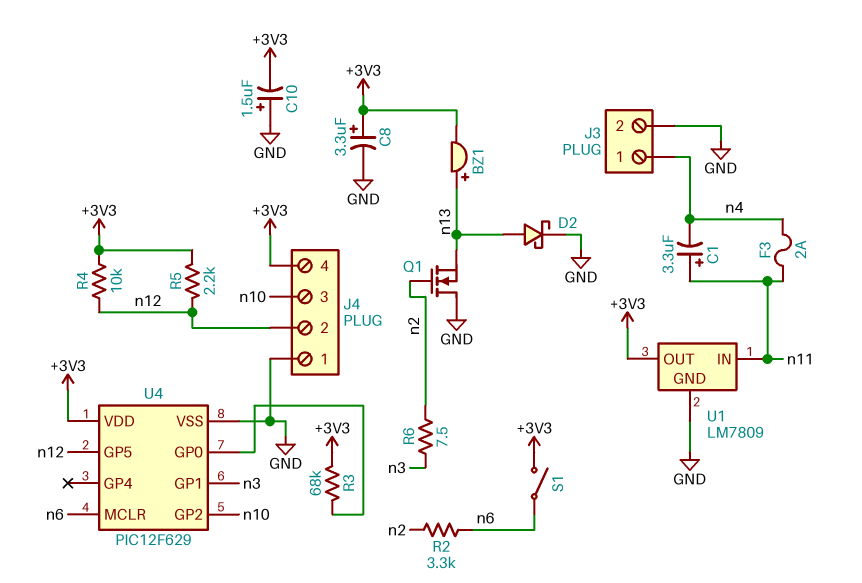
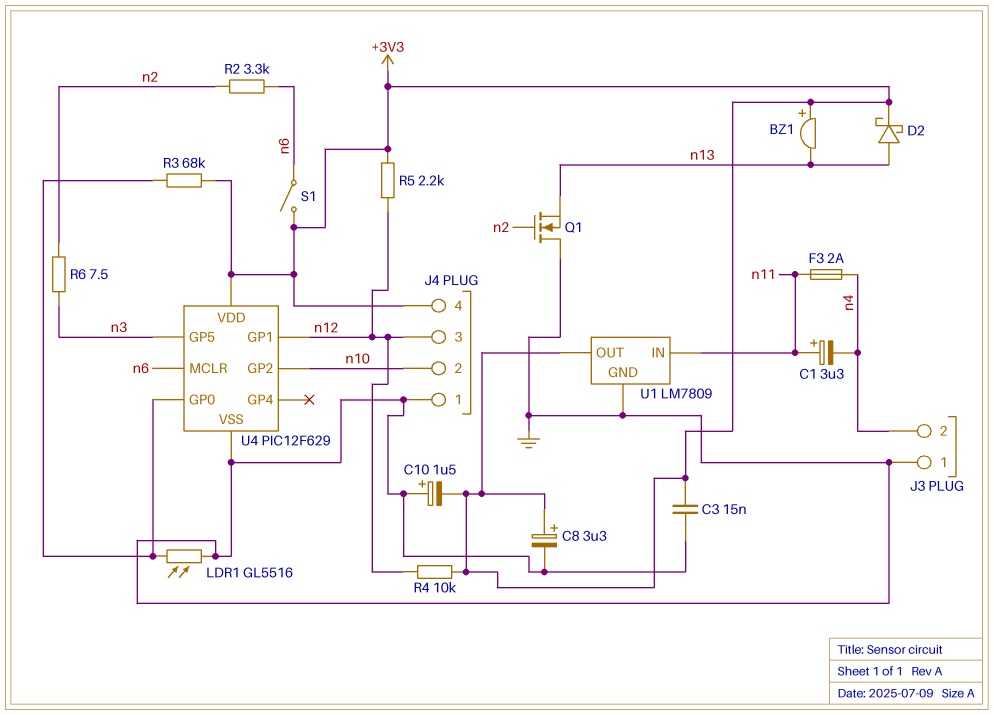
BZ1: buzzer (plus n13, minus +3V3) -> buzzer (plus +3V3, minus n13)
C3: none -> 15nF (+3V3, GND)
D2: schottky (A n13, K GND) -> schottky (A n13, K +3V3)
J3 pin 1: n4 -> GND
J3 pin 2: GND -> n4
J4 pin 2: n12 -> n10
J4 pin 3: n10 -> n12
LDR1: none -> GL5516 (GND, U4/GP0)
U4 pin GP1: n3 -> n12
U4 pin GP5: n12 -> n3

